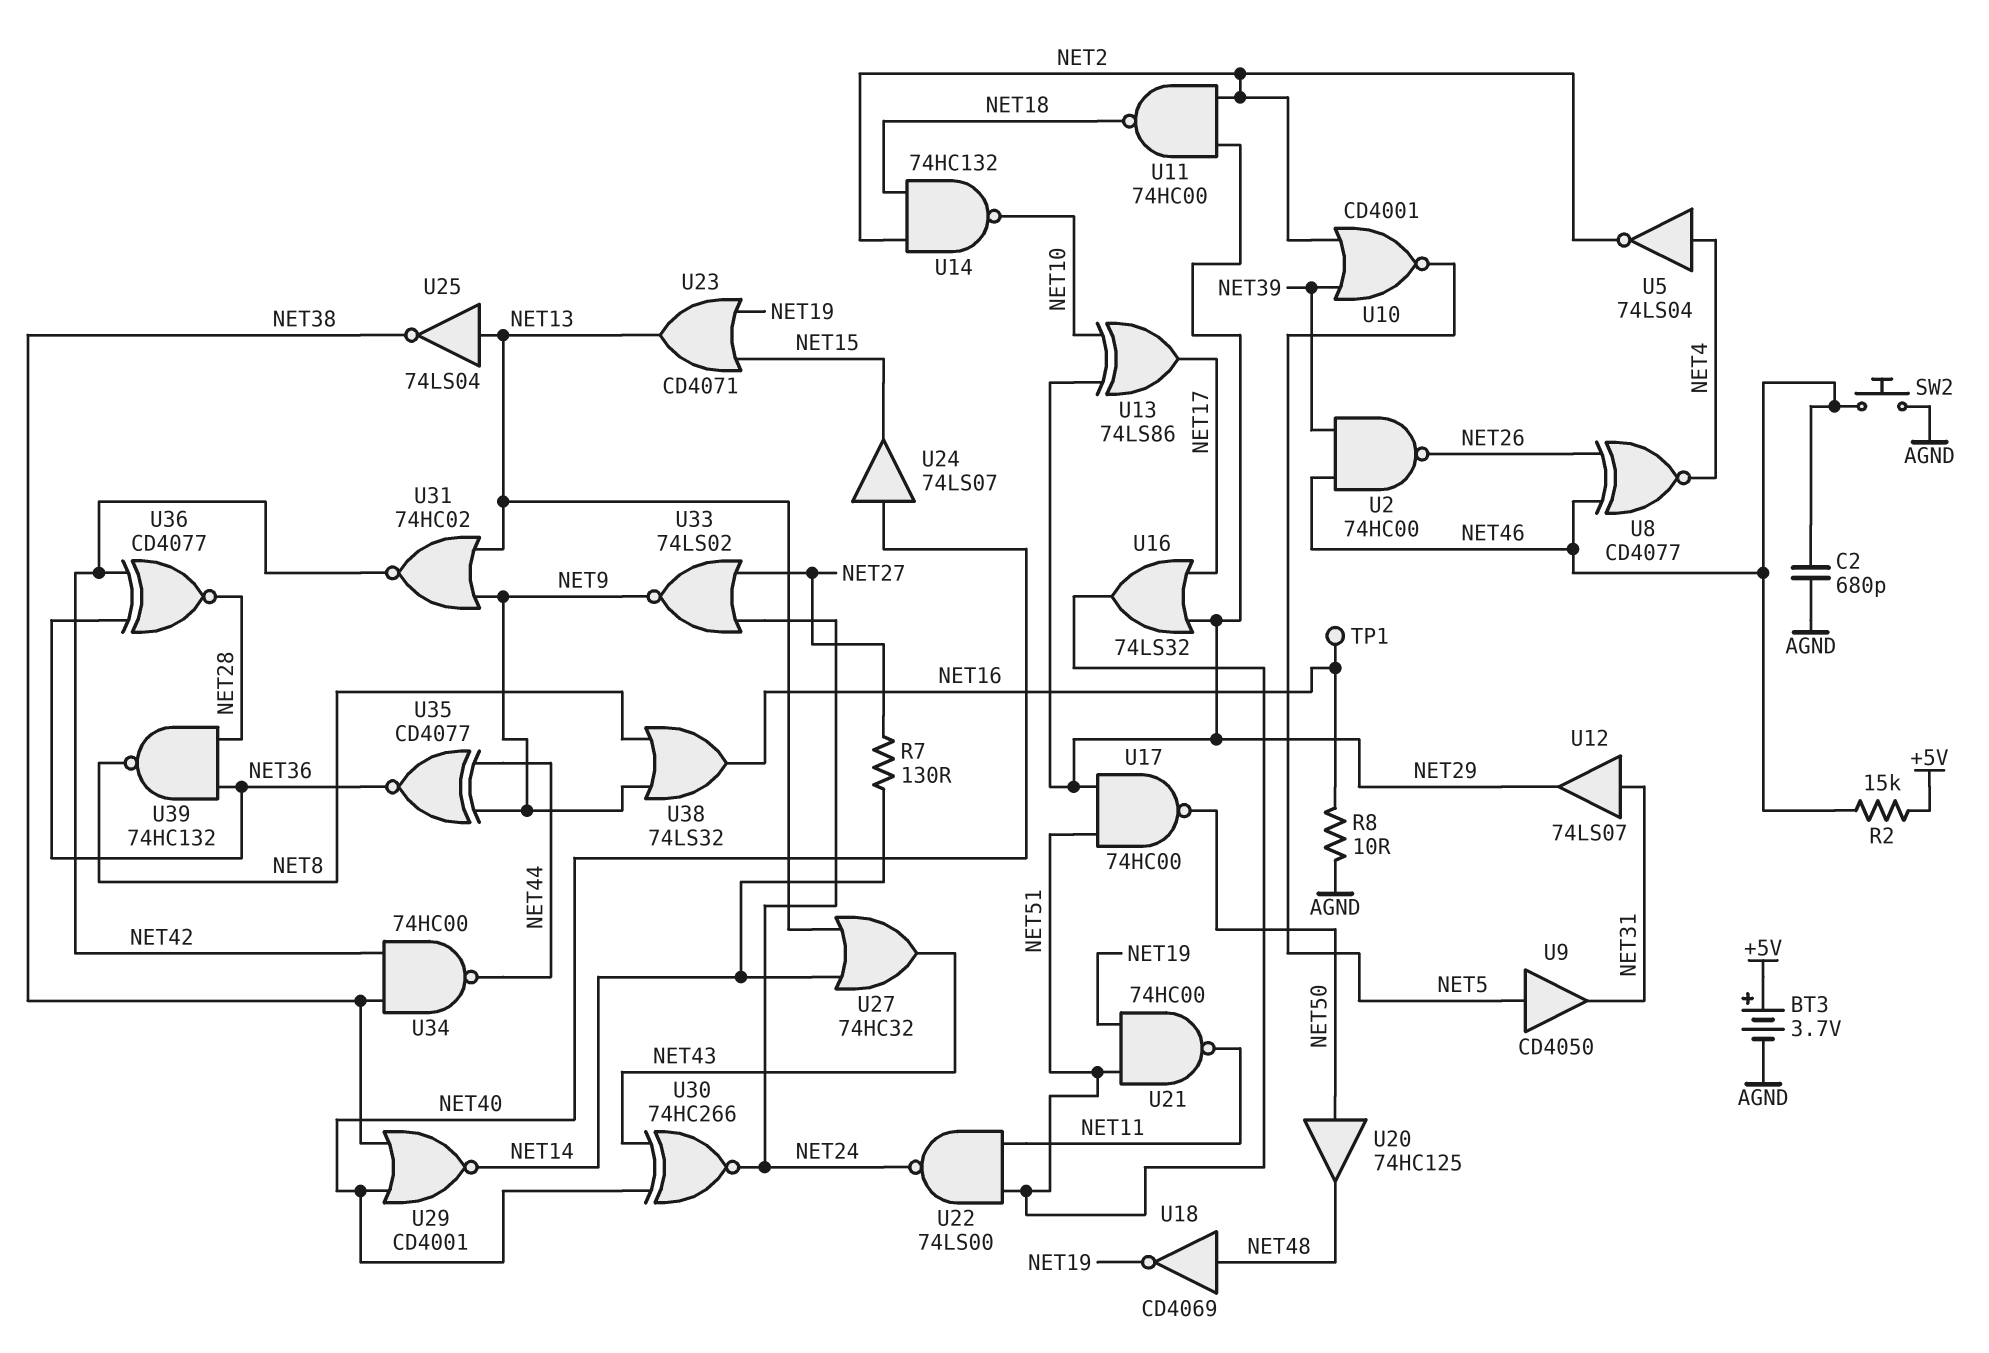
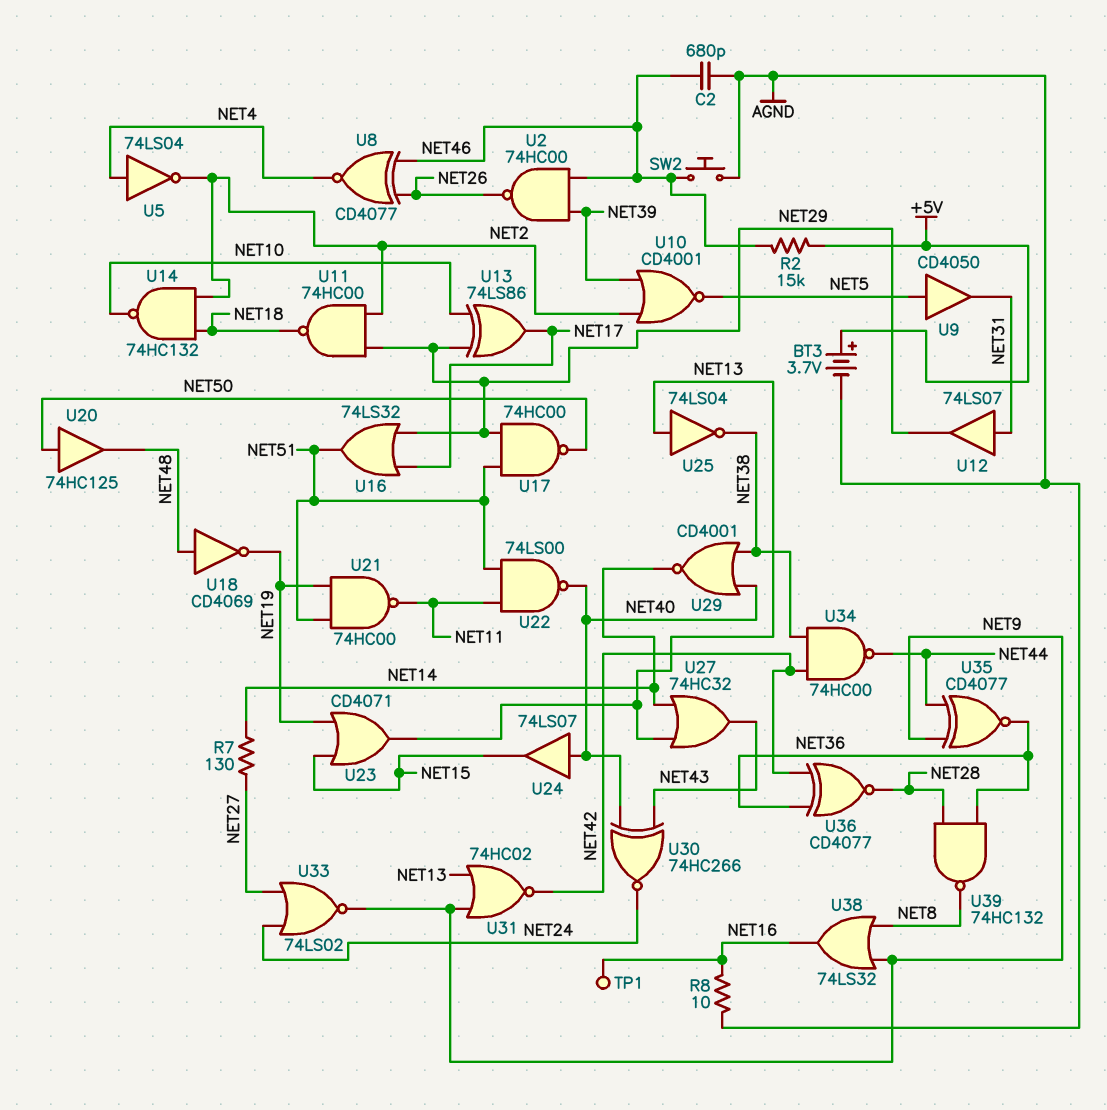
U22: NAND 74LS00 (in NET11, in NET51, out NET24) -> NAND 74LS00 (in NET11, in NET51, out NET40)

